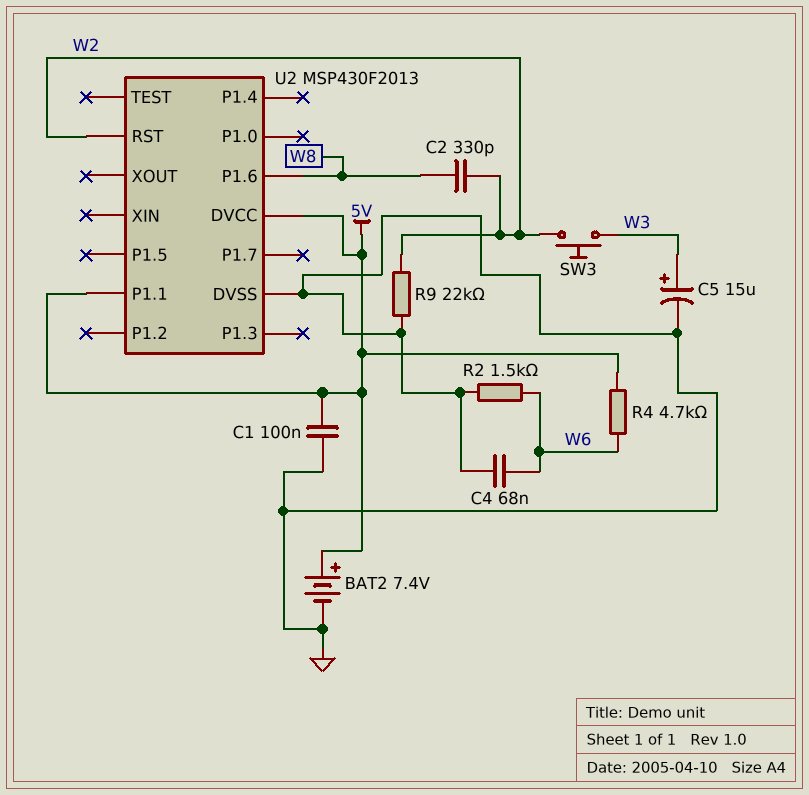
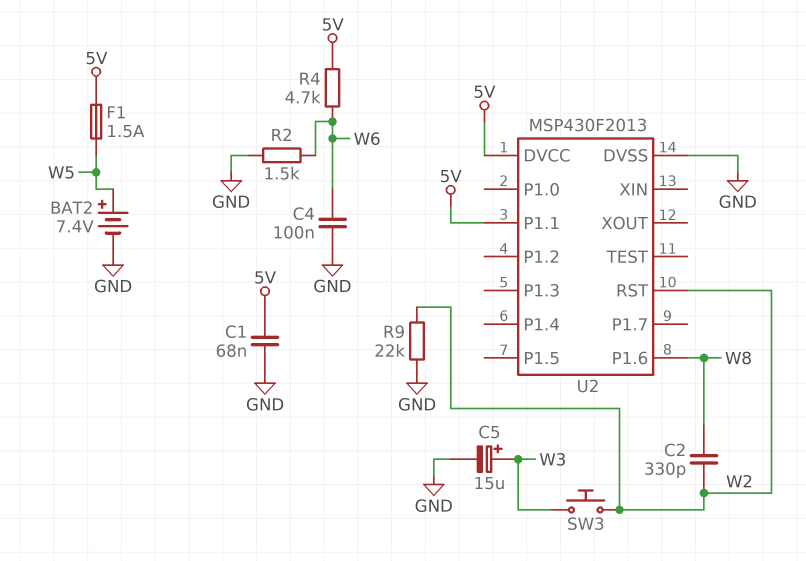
BAT2: 7.4V (plus 5V, minus GND) -> 7.4V (plus W5, minus GND)
C1: 100nF (5V, GND) -> 68nF (5V, GND)
C4: 68nF (GND, W6) -> 100nF (GND, W6)
F1: none -> 1.5A (5V, W5)

